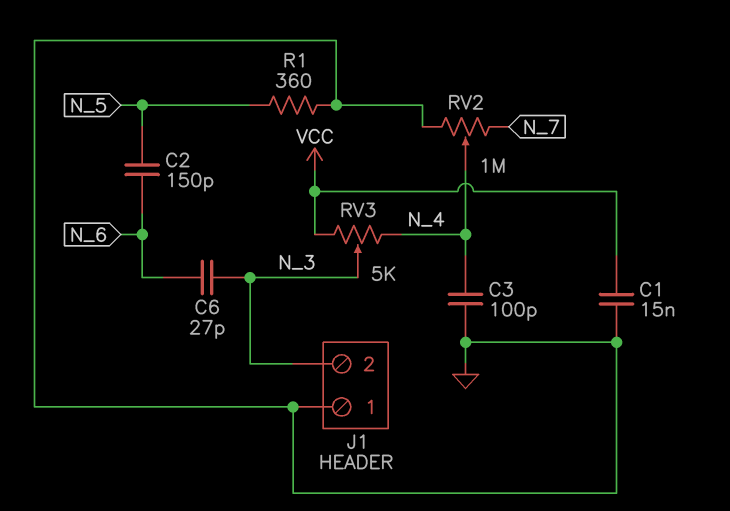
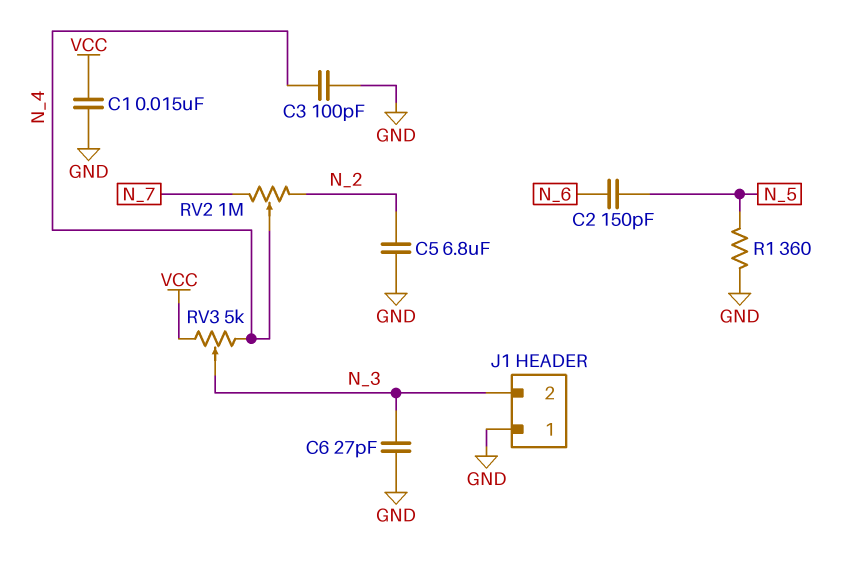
C5: none -> 6.8uF (GND, N_2)
C6: 27pF (N_3, N_6) -> 27pF (GND, N_3)
RV2: 1M (GND, N_7, wiper N_4) -> 1M (N_2, N_7, wiper N_4)

